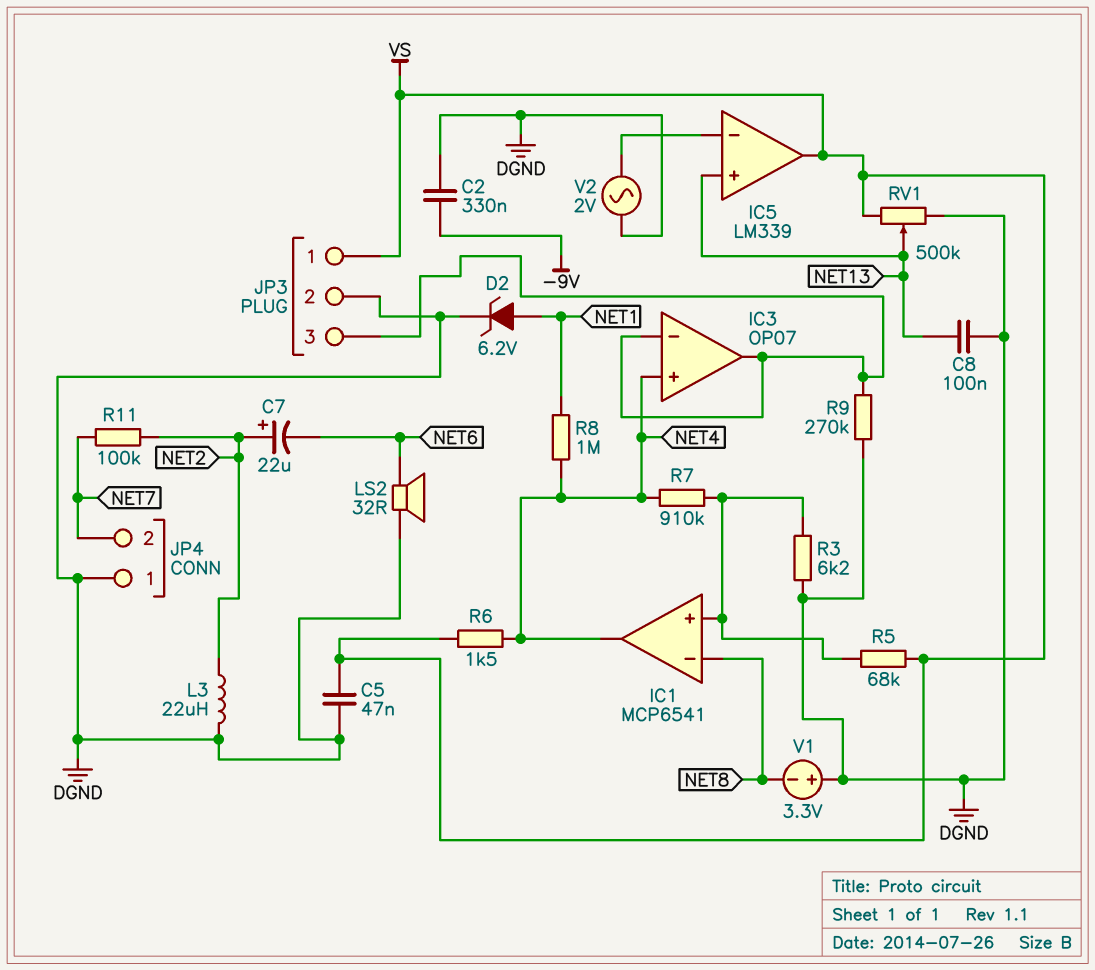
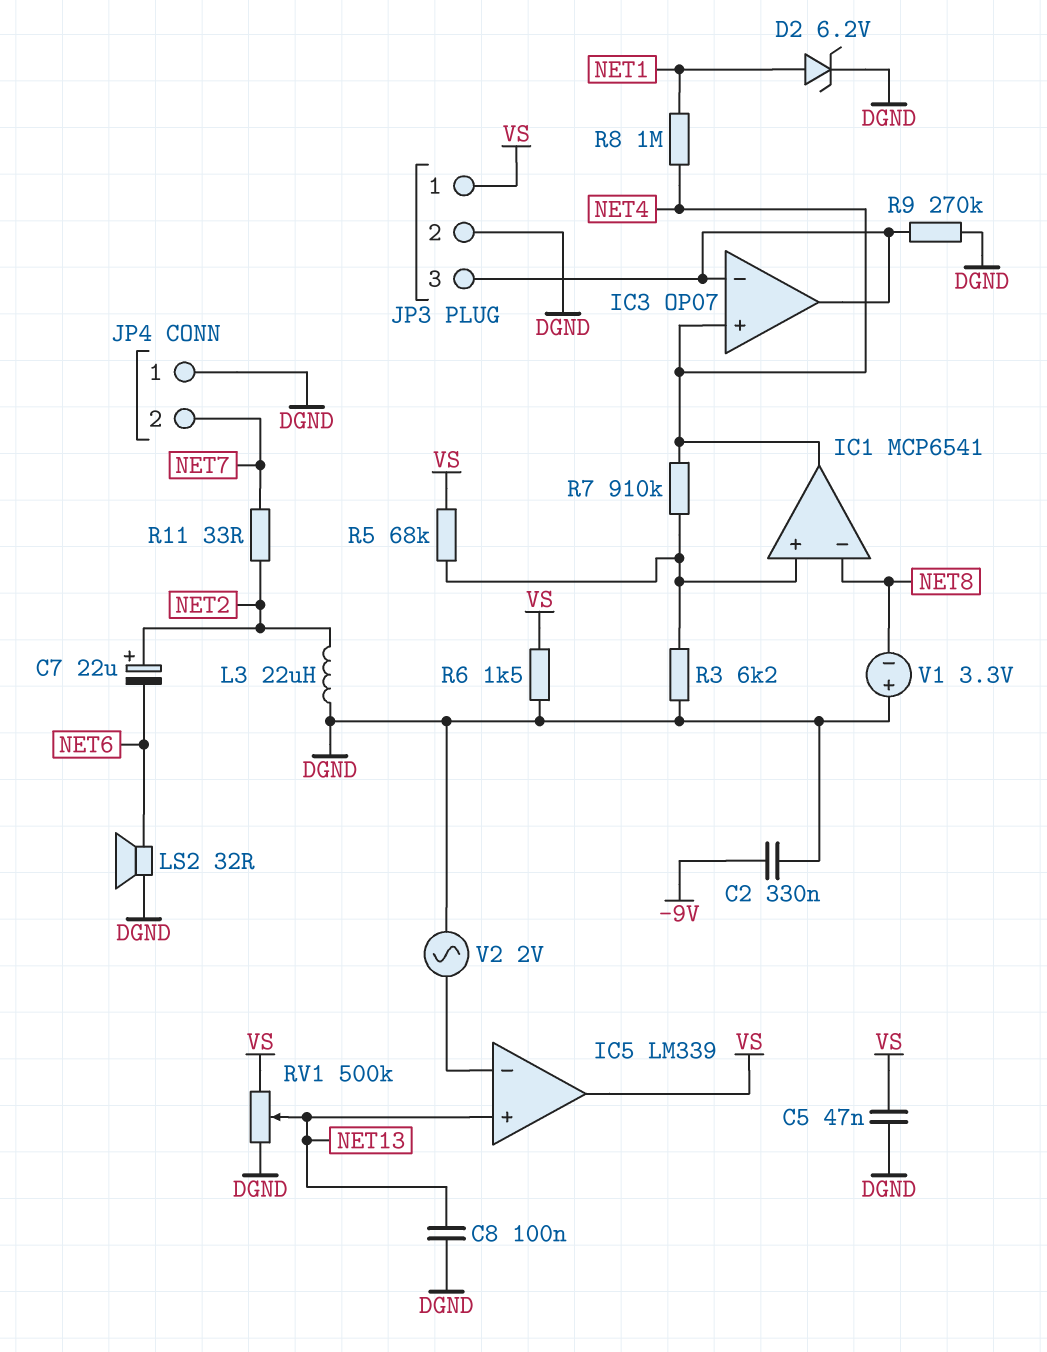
R6: 1.5k (NET4, VS) -> 1.5k (DGND, VS)
R11: 100k (NET2, NET7) -> 33 (NET2, NET7)

